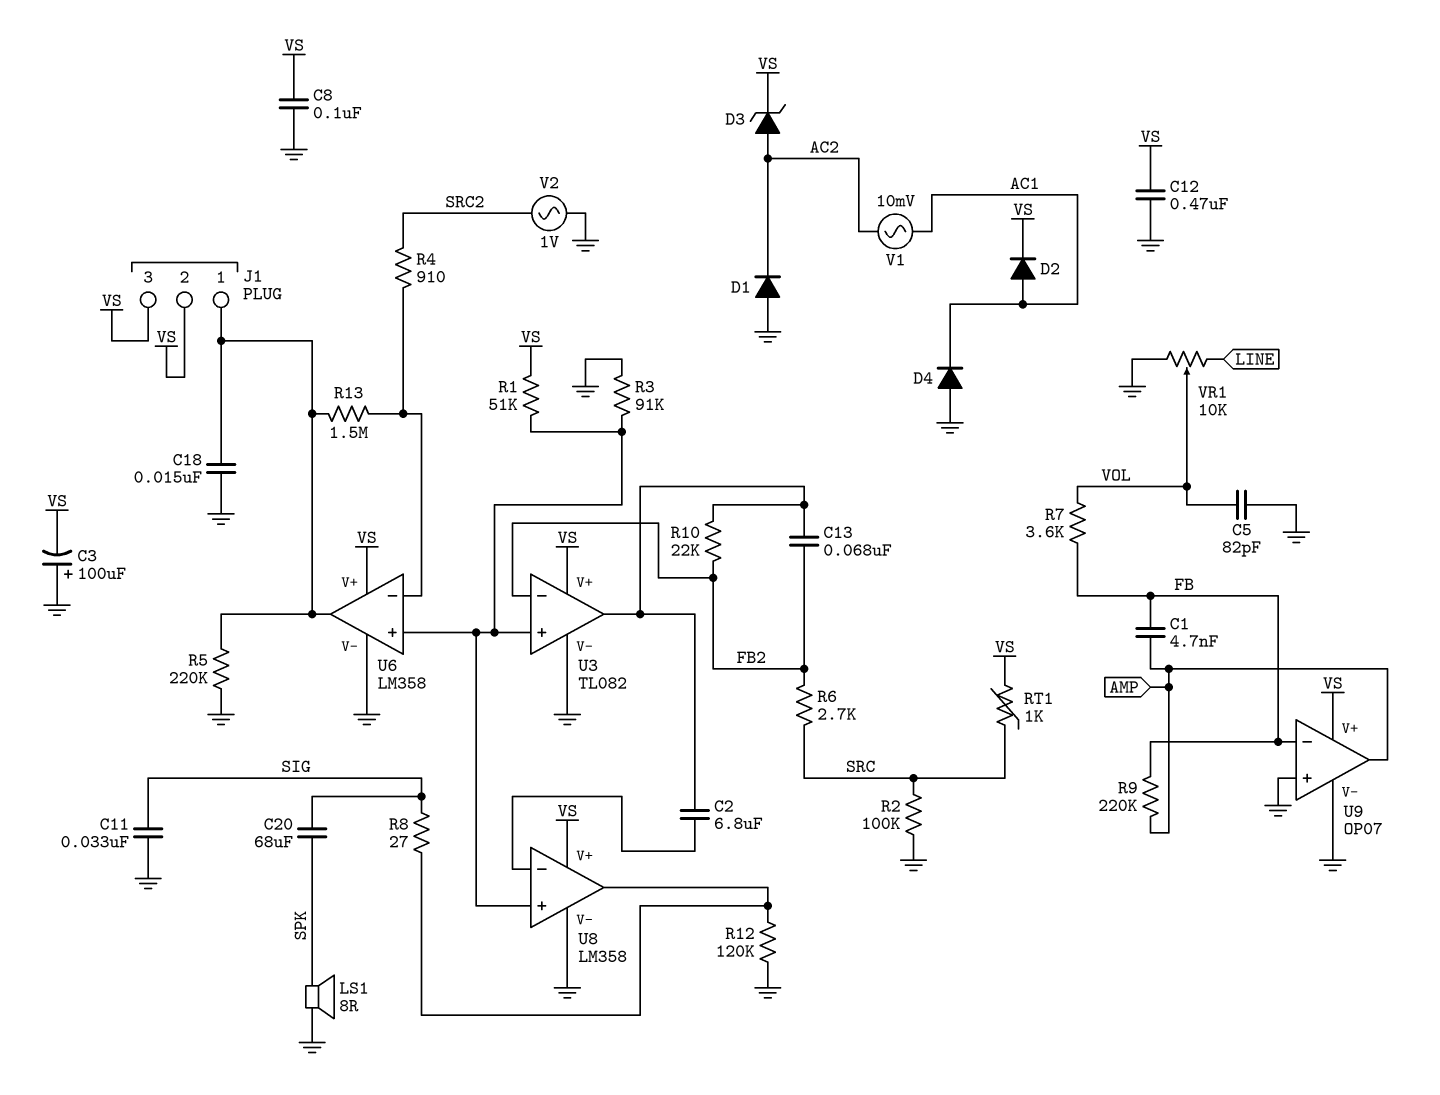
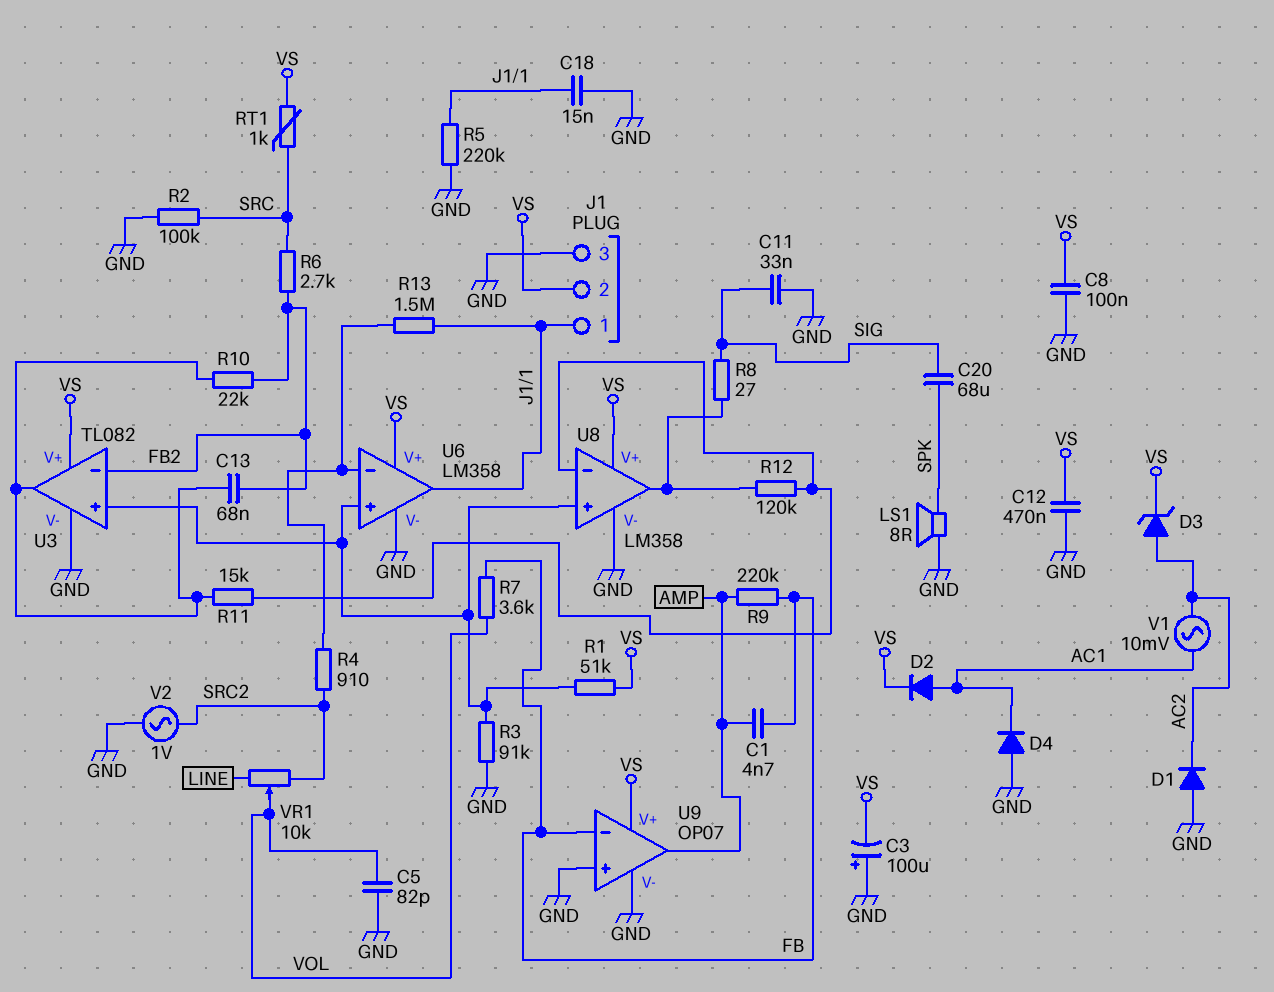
C2: 6.8uF (U3/out, U8/in-) -> none
J1 pin 3: VS -> GND
R11: none -> 15k (U3/out, U8/in-)
R12: 120k (GND, U8/out) -> 120k (U8/in-, U8/out)
VR1: 10k (GND, LINE, wiper VOL) -> 10k (LINE, SRC2, wiper VOL)

